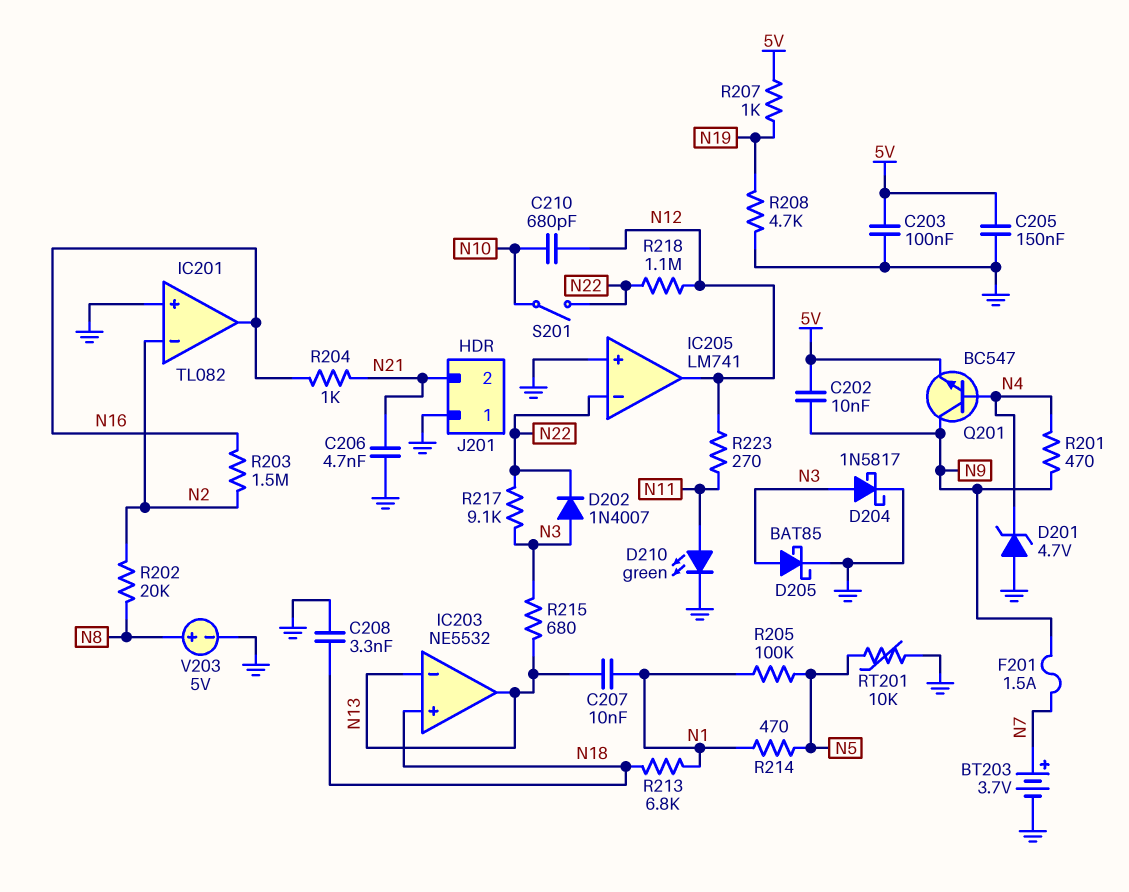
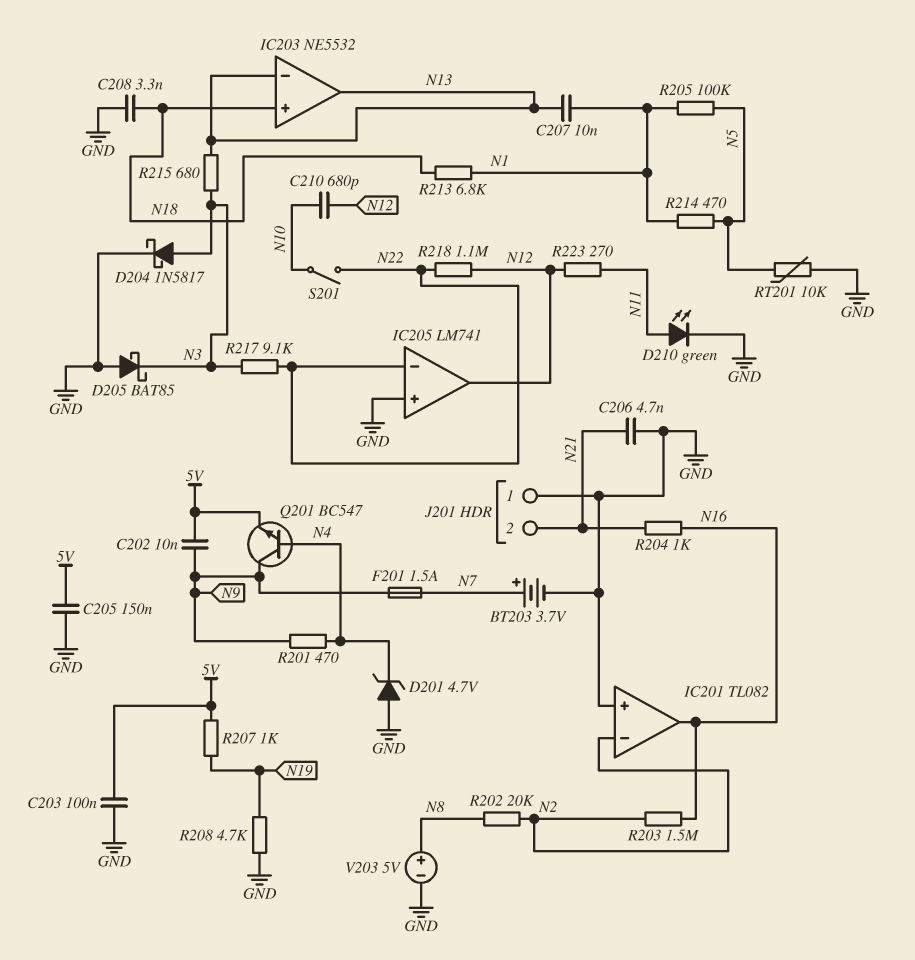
D202: diode 1N4007 (A N3, K N22) -> none
D205: schottky BAT85 (A N3, K GND) -> schottky BAT85 (A GND, K N3)

